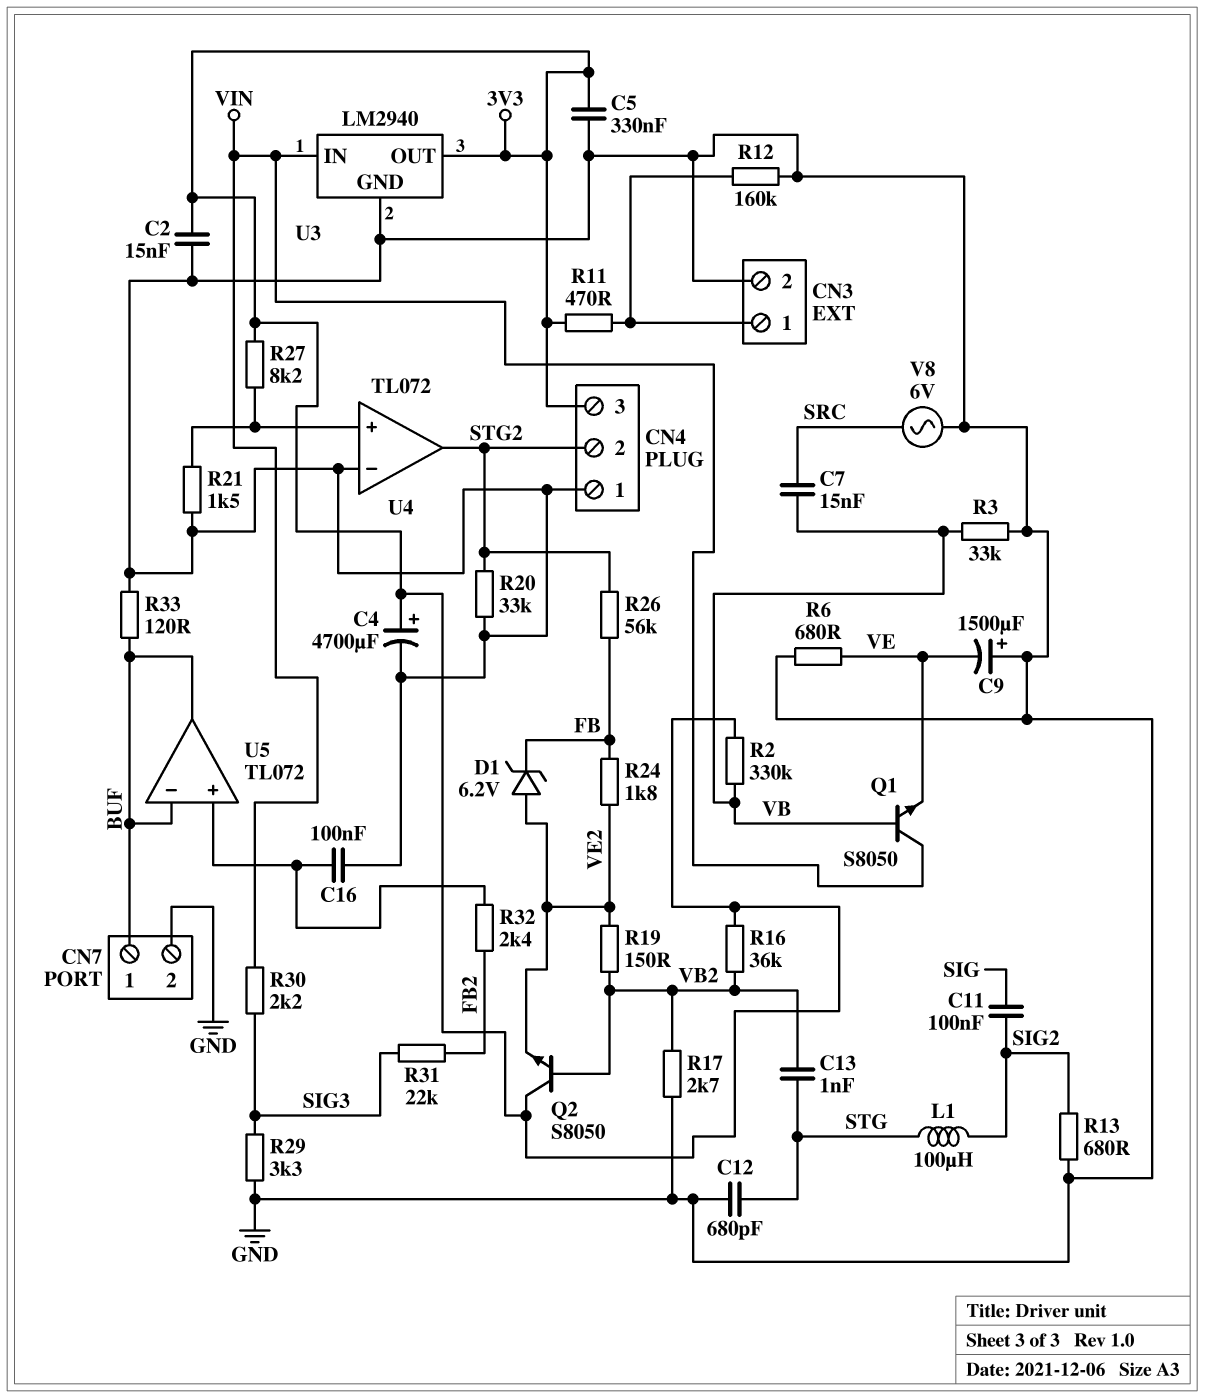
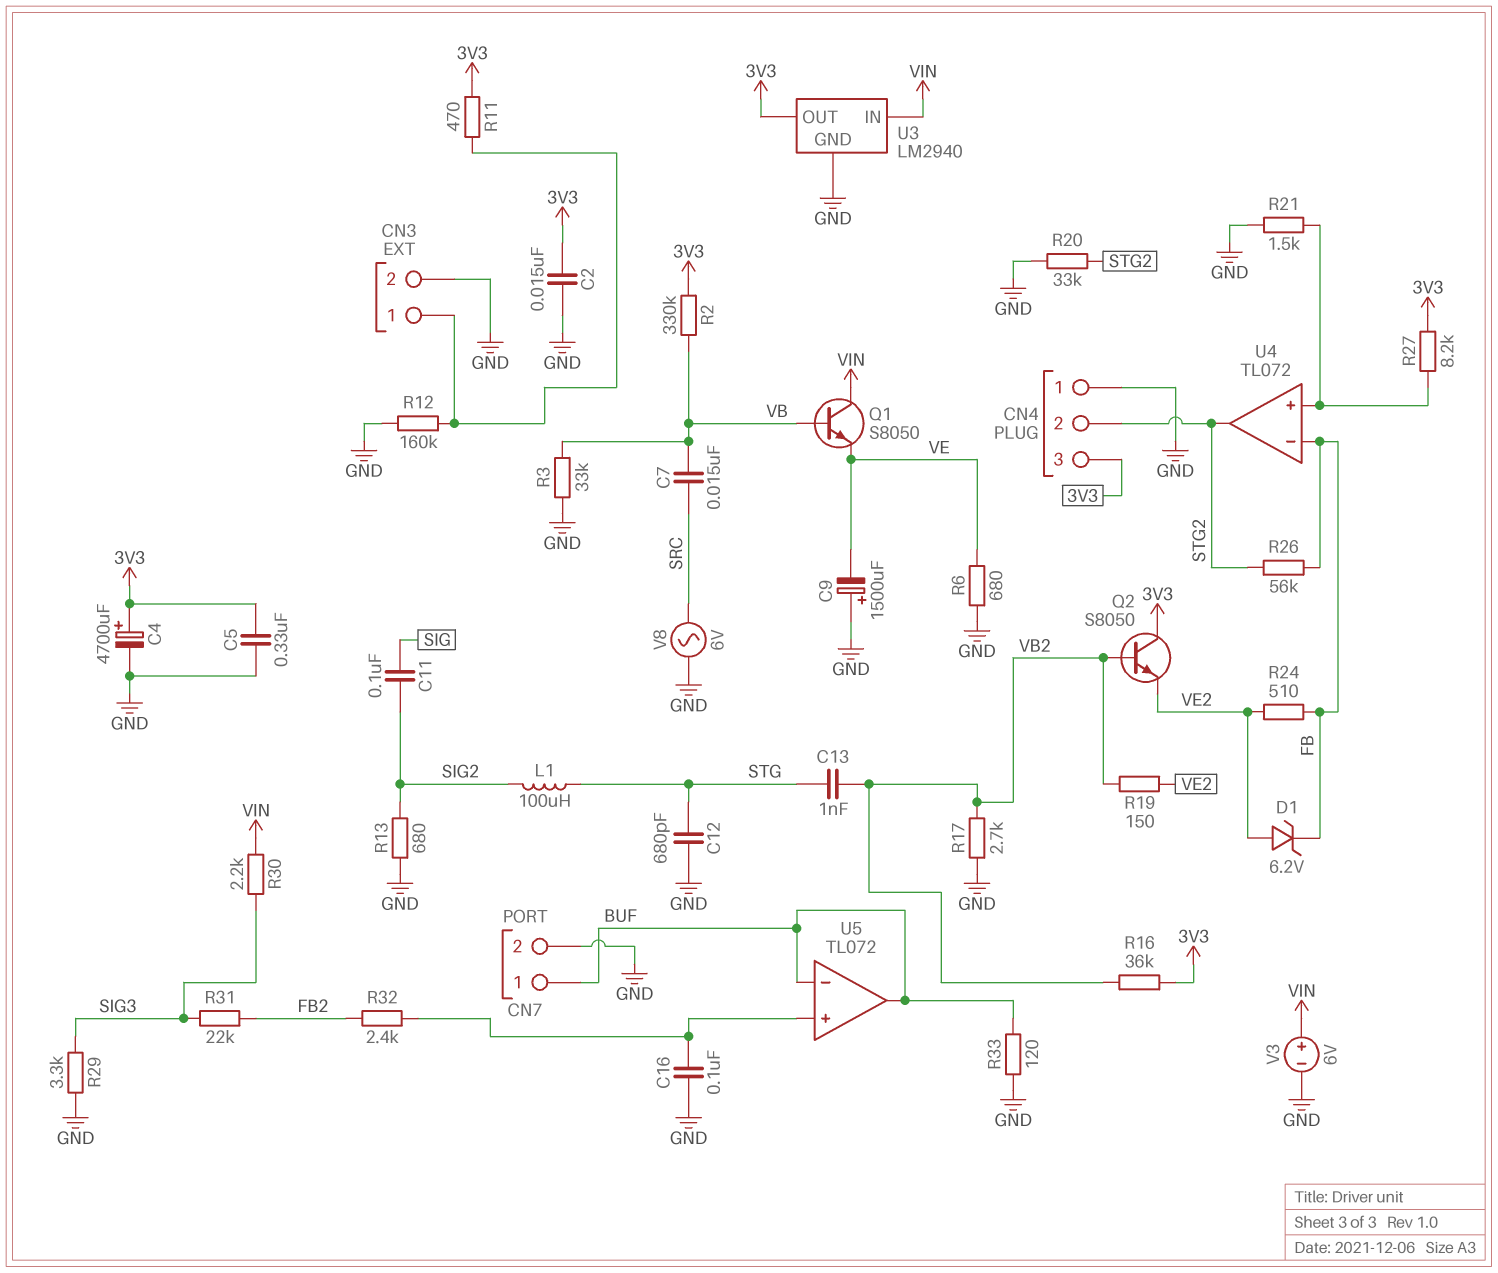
R24: 1.8k (FB, VE2) -> 510 (FB, VE2)
U4 pin in-: GND -> FB
V3: none -> 6V (plus VIN, minus GND)

